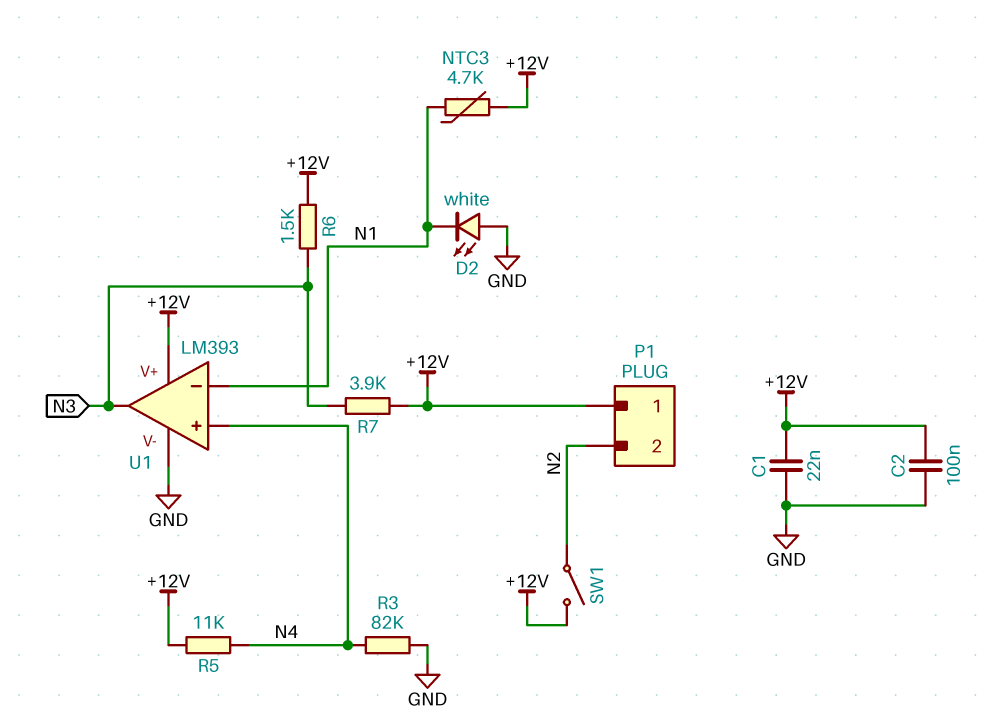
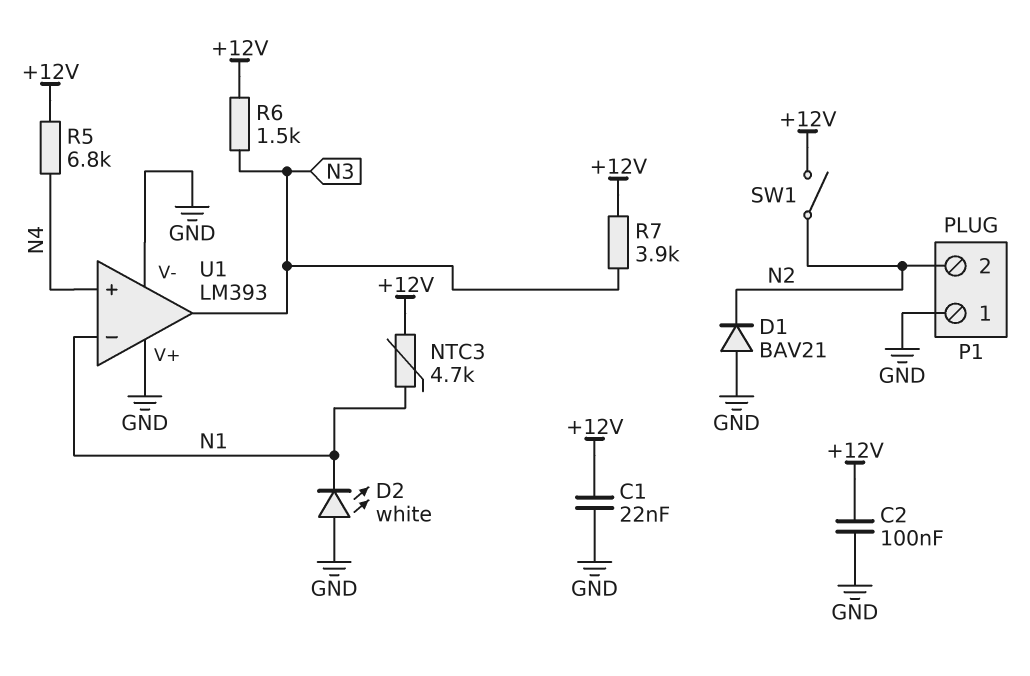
D1: none -> diode BAV21 (A GND, K N2)
P1 pin 1: +12V -> GND
R3: 82k (GND, N4) -> none
R5: 11k (+12V, N4) -> 6.8k (+12V, N4)
U1 pin V+: +12V -> GND

